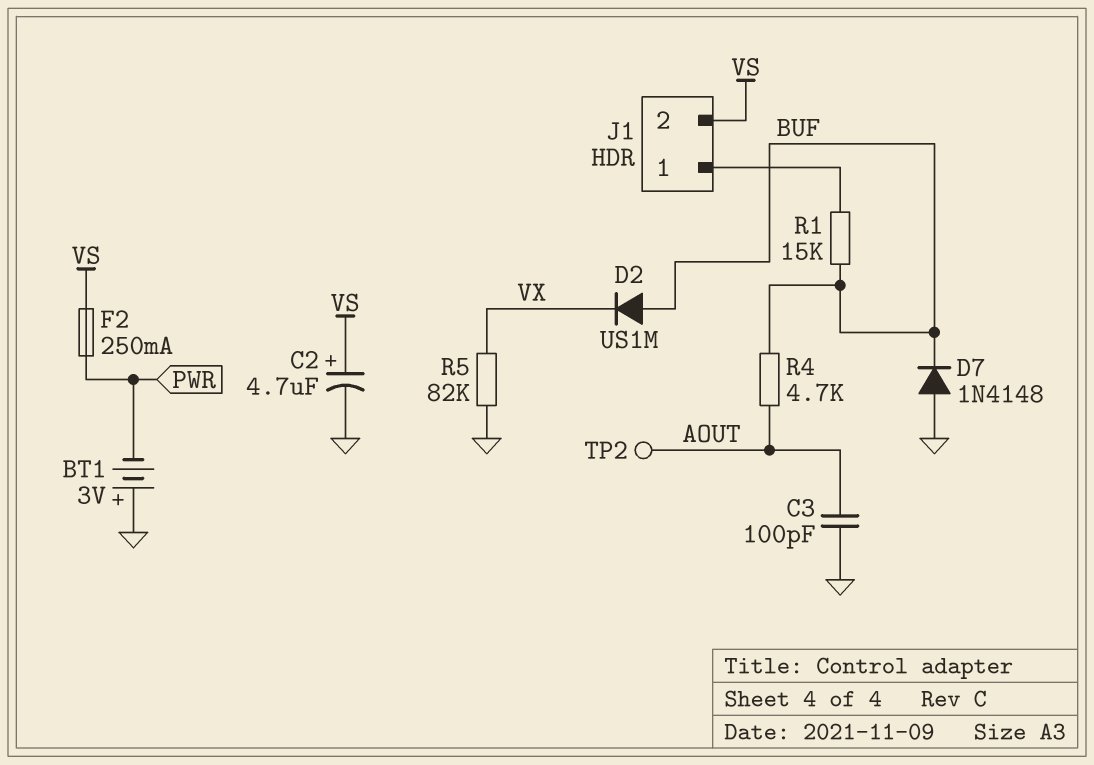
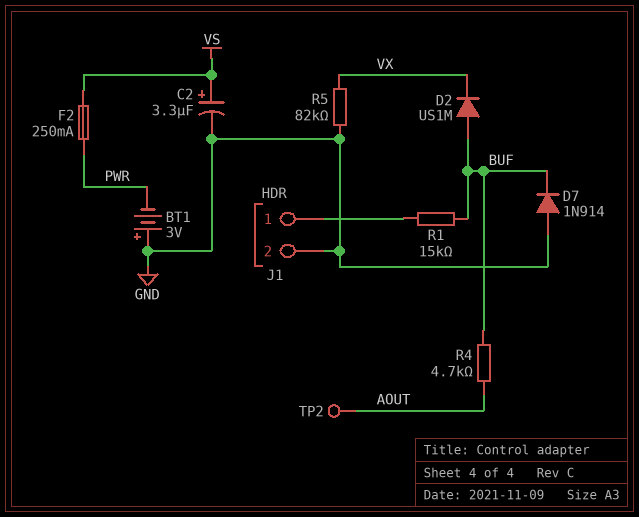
C2: 4.7uF (plus VS, minus GND) -> 3.3uF (plus VS, minus GND)
C3: 100pF (AOUT, GND) -> none
D7: diode 1N4148 (A GND, K BUF) -> diode 1N914 (A GND, K BUF)
J1 pin 2: VS -> GND

